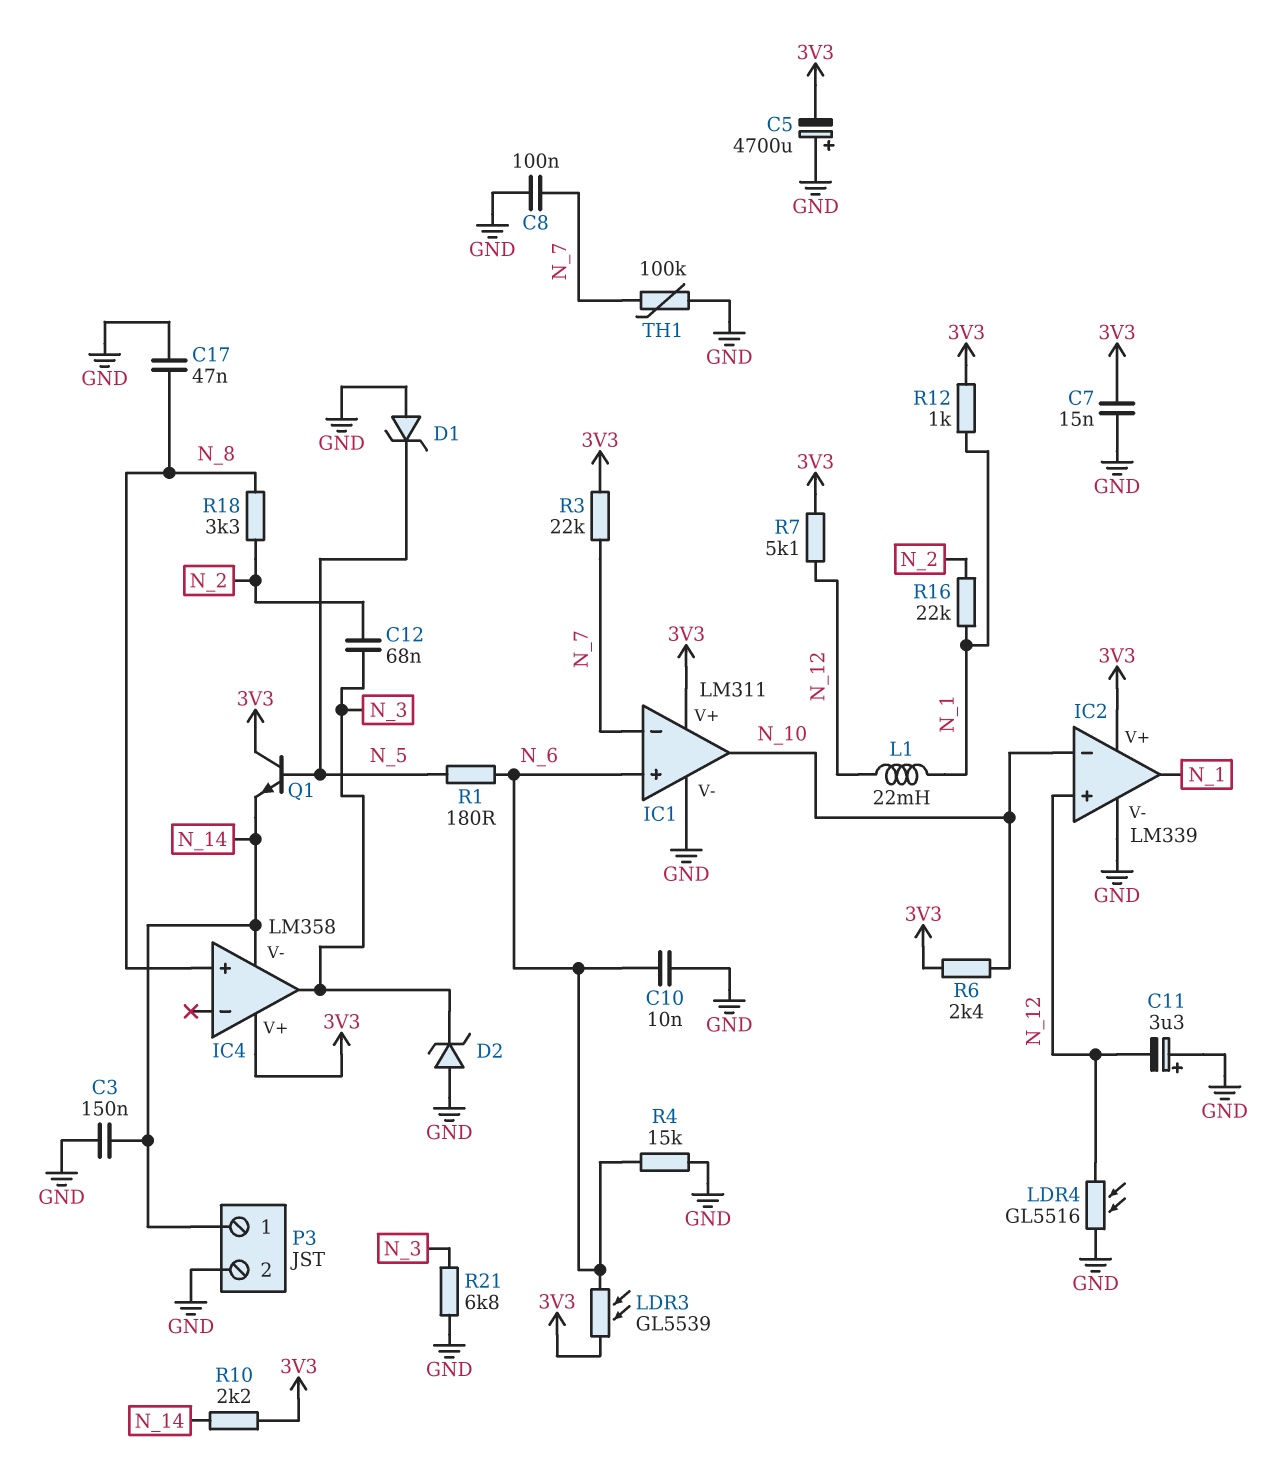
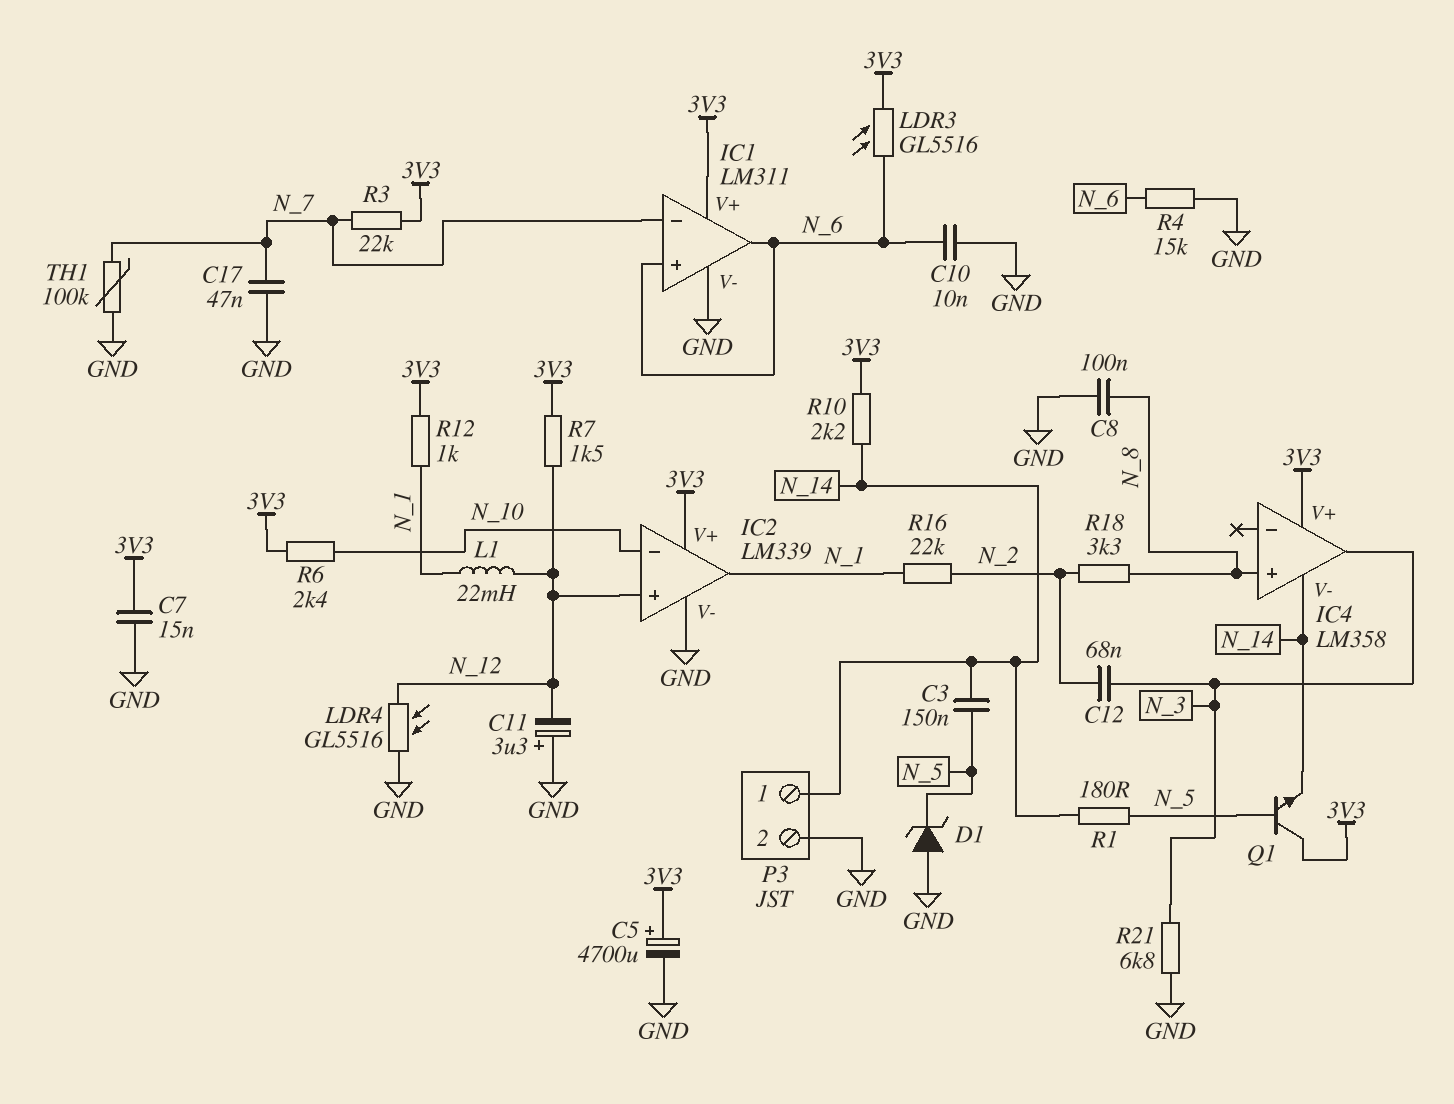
C3: 150nF (GND, N_14) -> 150nF (N_5, N_14)
C5: 4700uF (plus GND, minus 3V3) -> 4700uF (plus 3V3, minus GND)
C8: 100nF (GND, N_7) -> 100nF (GND, N_8)
C17: 47nF (GND, N_8) -> 47nF (GND, N_7)
D2: zener (A GND, K N_3) -> none
IC1 pin out: N_10 -> N_6
LDR3: GL5539 (3V3, N_6) -> GL5516 (3V3, N_6)
R1: 180 (N_5, N_6) -> 180 (N_5, N_14)
R7: 5.1k (3V3, N_12) -> 1.5k (3V3, N_12)

